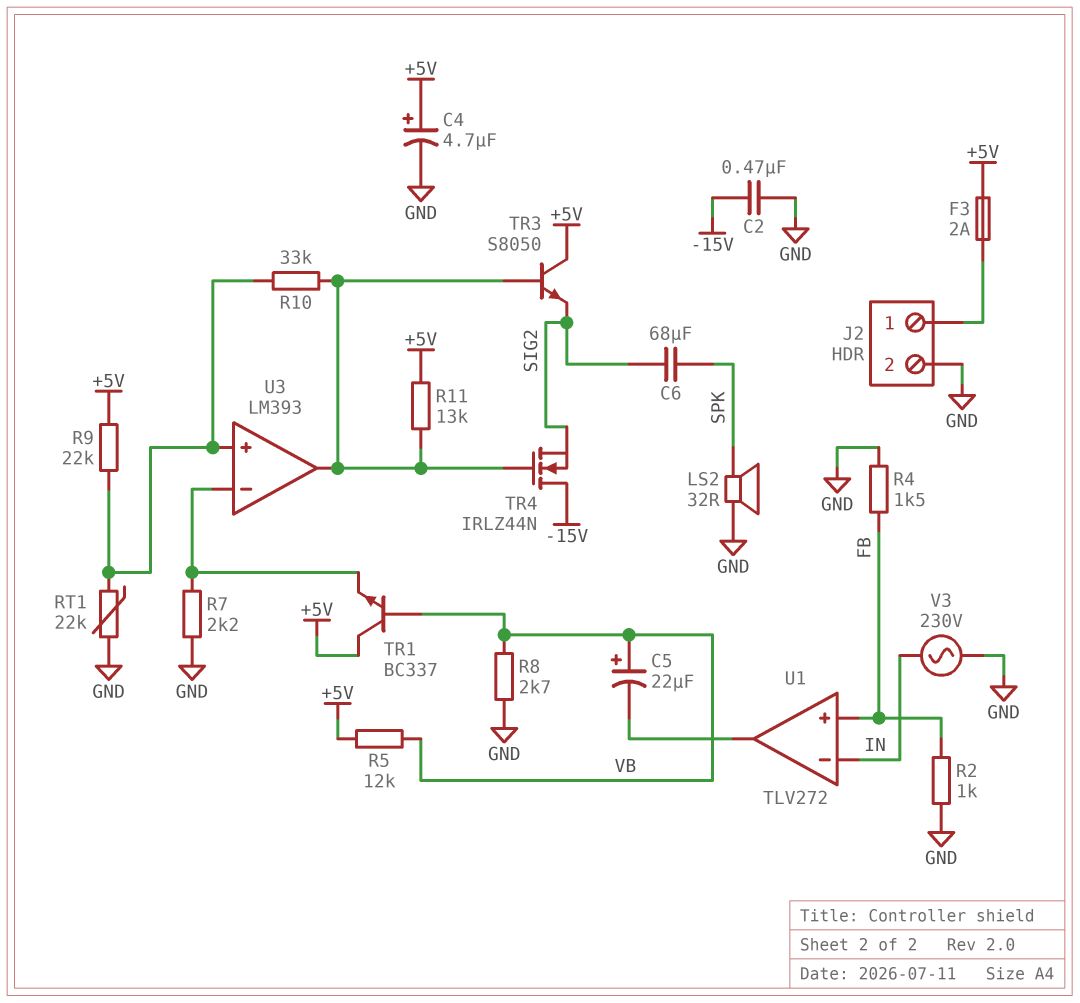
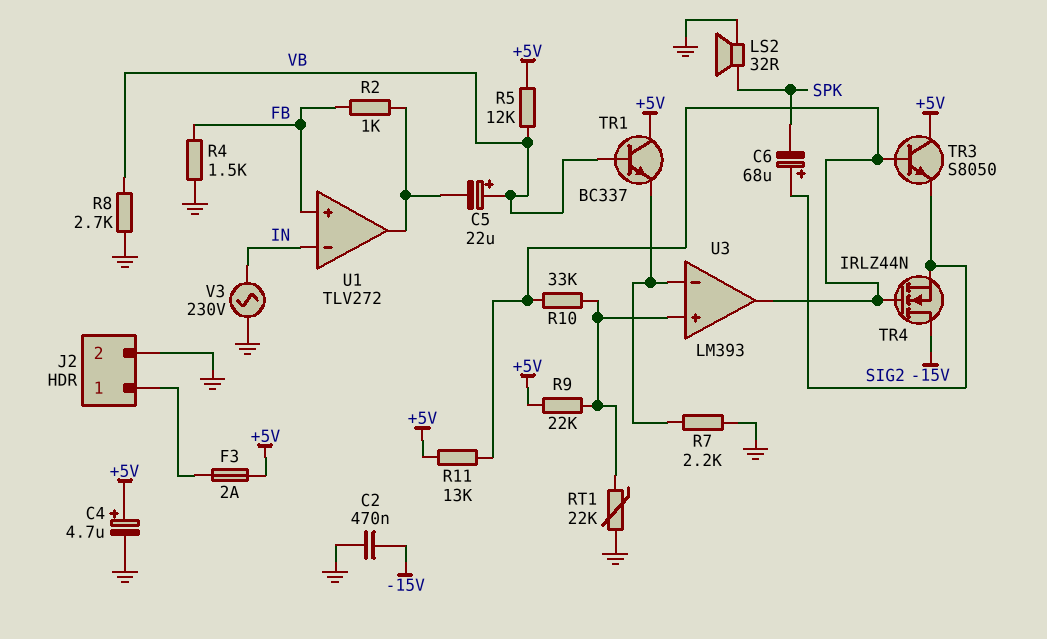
C6: 68uF (SIG2, SPK) -> 68uF (plus SIG2, minus SPK)
R2: 1k (FB, GND) -> 1k (FB, U1/out)

